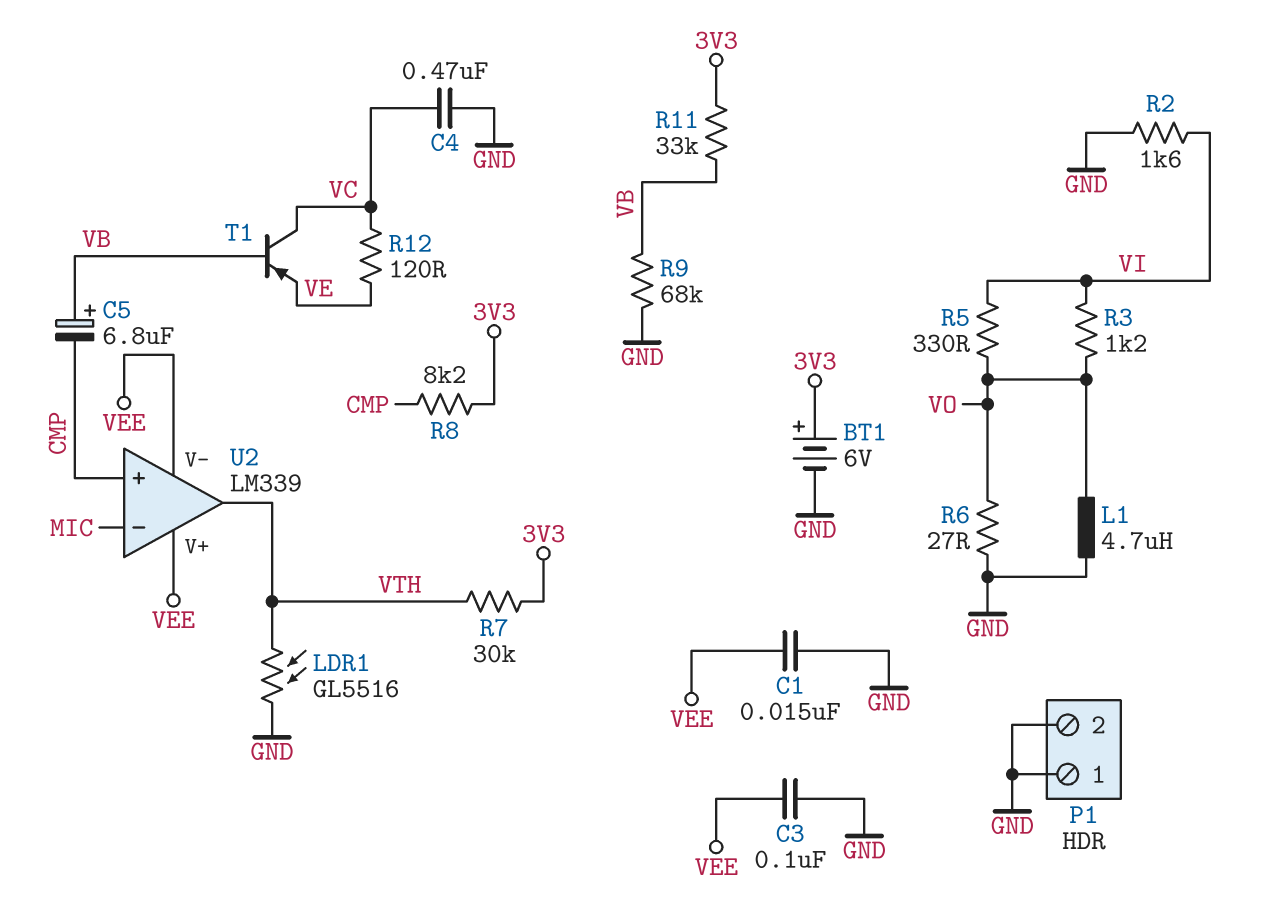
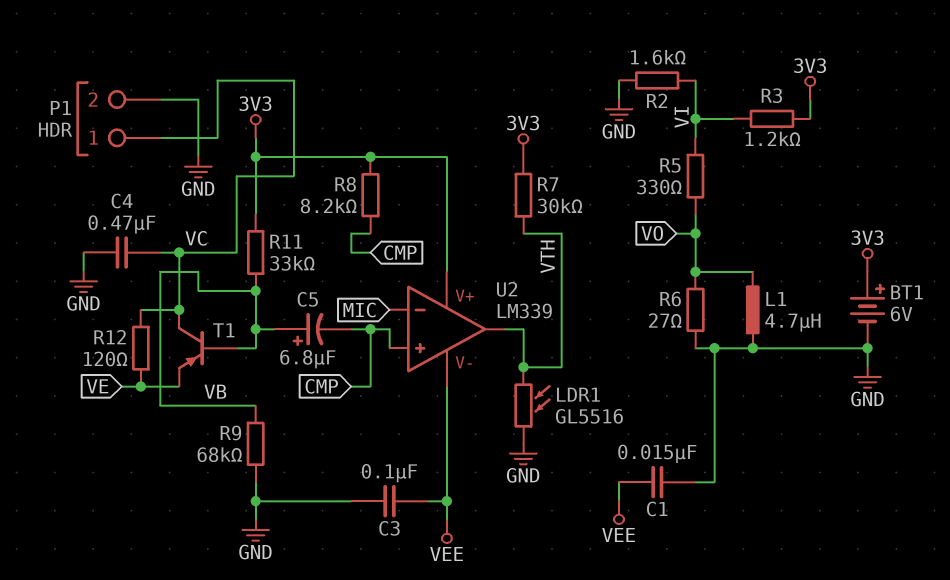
P1 pin 1: GND -> VC
R3: 1.2k (VI, VO) -> 1.2k (3V3, VI)
U2 pin V+: VEE -> 3V3

